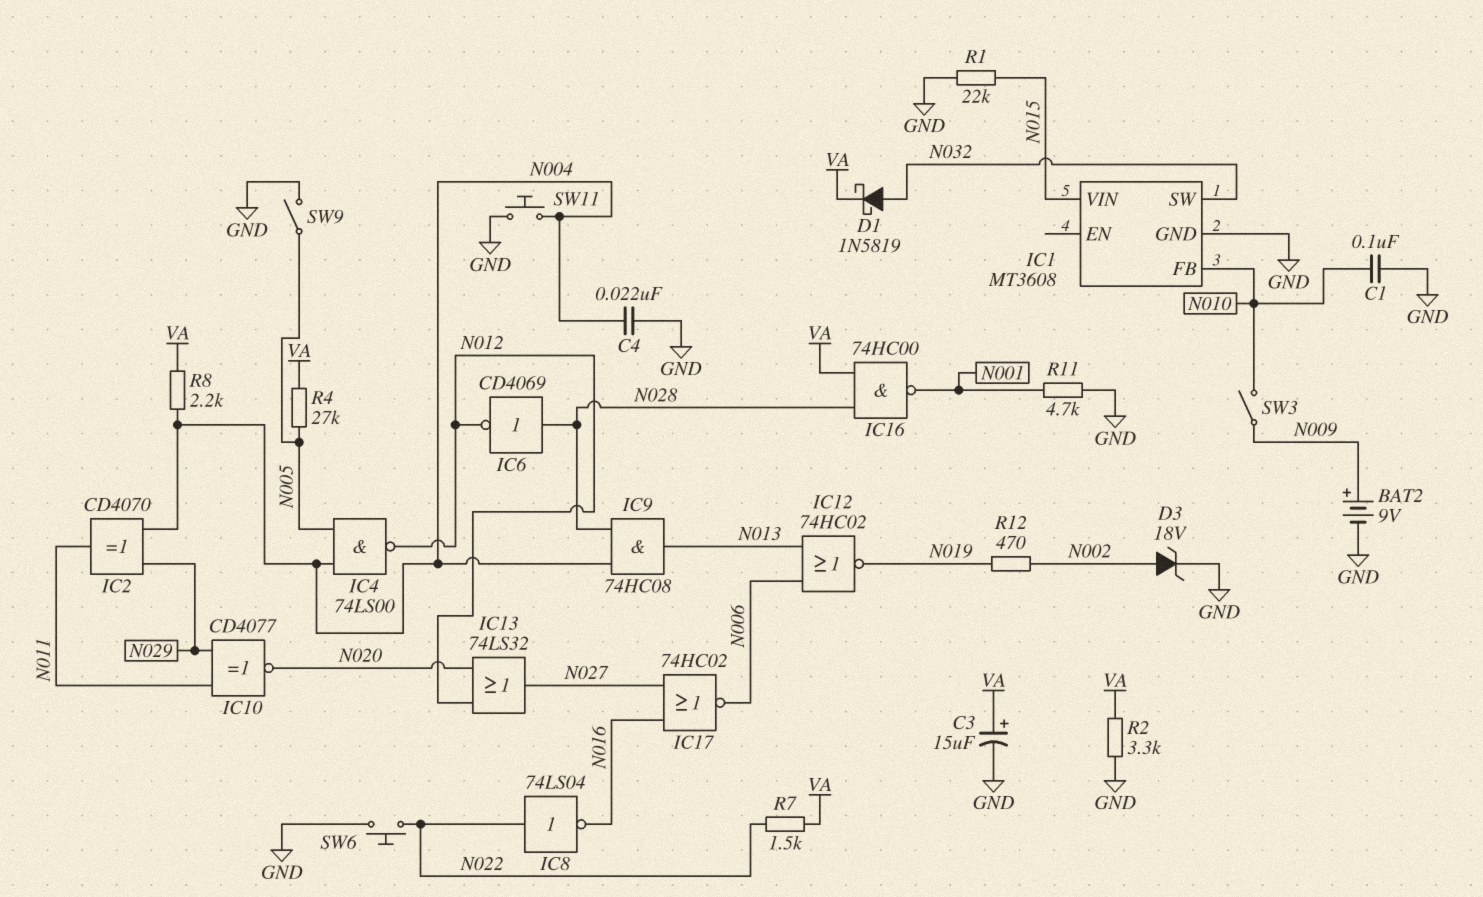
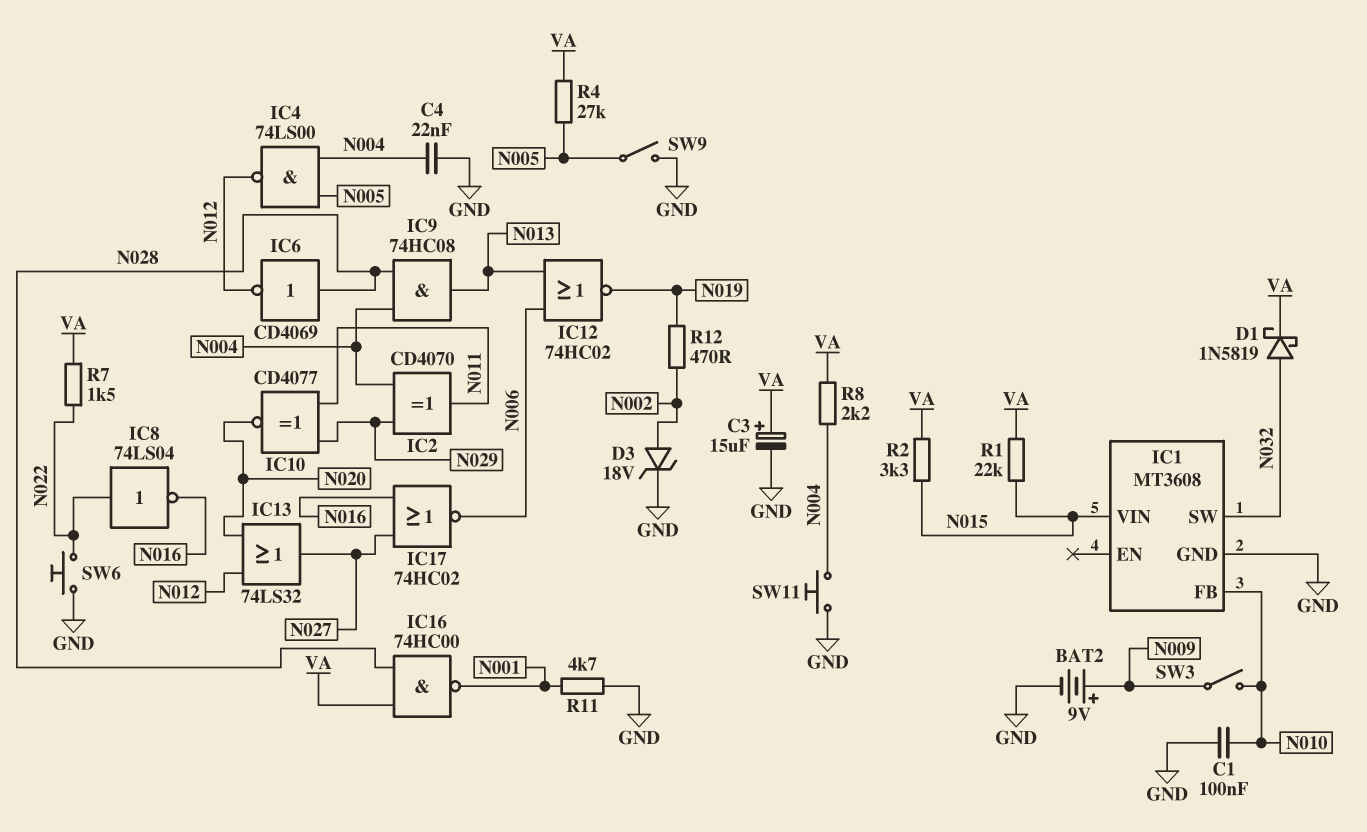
R1: 22k (GND, N015) -> 22k (N015, VA)
R2: 3.3k (GND, VA) -> 3.3k (N015, VA)

